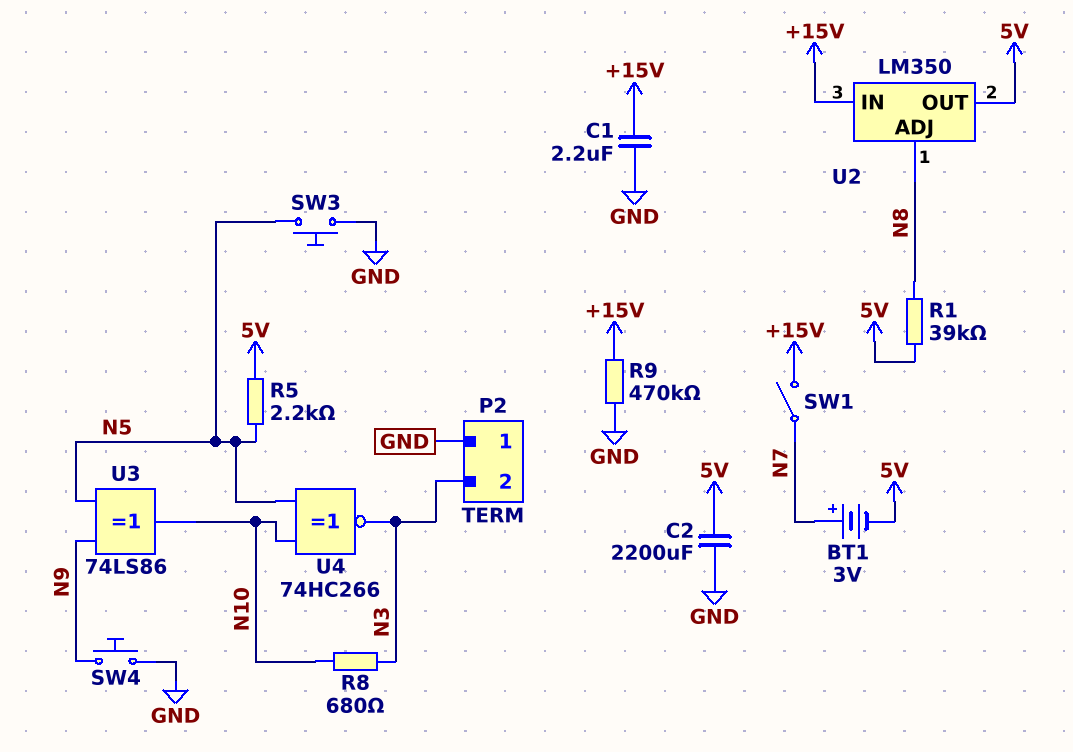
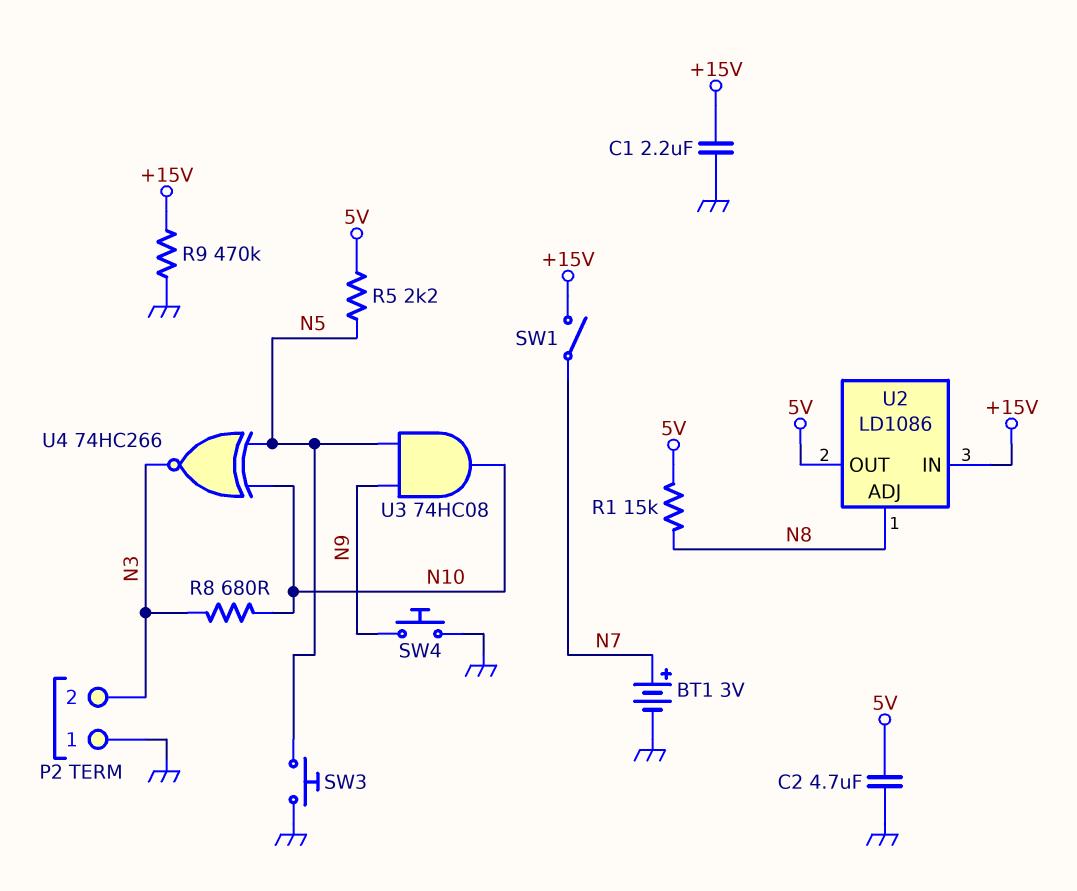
BT1: 3V (plus N7, minus 5V) -> 3V (plus N7, minus GND)
C2: 2200uF (5V, GND) -> 4.7uF (5V, GND)
R1: 39k (5V, N8) -> 15k (5V, N8)
U2: LM350 -> LD1086
U3: XOR 74LS86 (in N5, in N9, out N10) -> AND 74HC08 (in N5, in N9, out N10)

